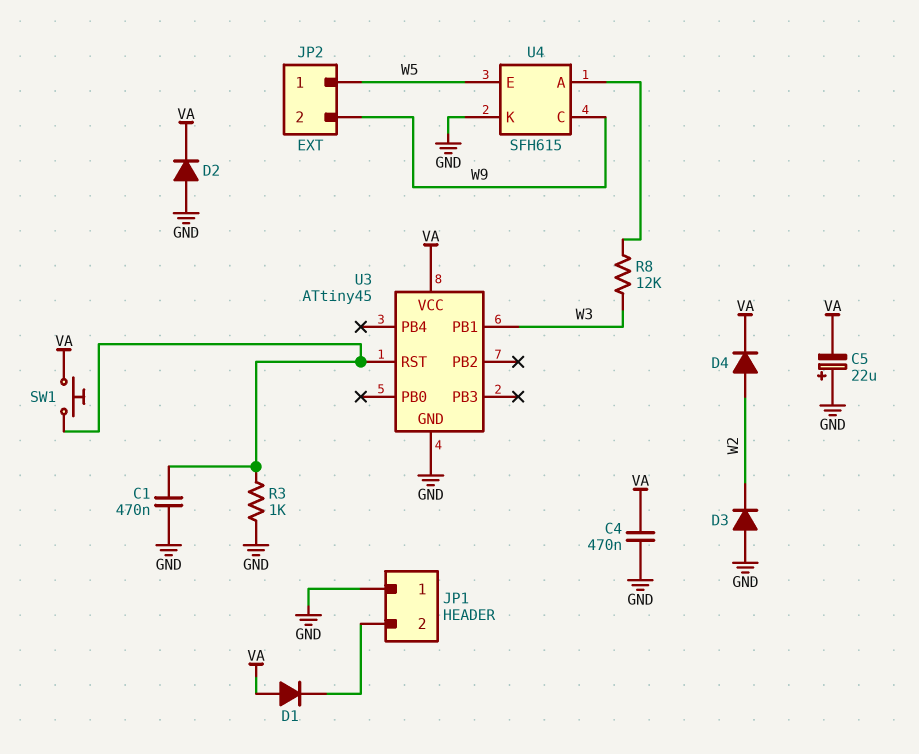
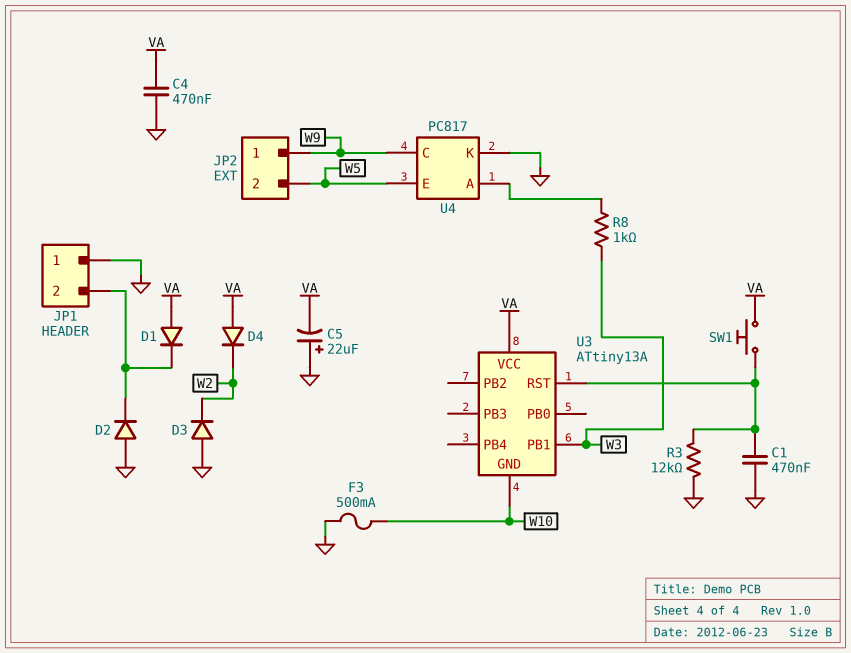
D2: diode (A GND, K VA) -> diode (A GND, K JP1/2)
D4: diode (A W2, K VA) -> diode (A VA, K W2)
F3: none -> 500mA (GND, W10)
JP2 pin 1: W5 -> W9
JP2 pin 2: W9 -> W5
R3: 1k (GND, U3/RST) -> 12k (GND, U3/RST)
R8: 12k (U4/A, W3) -> 1k (U4/A, W3)
U3: ATtiny45 -> ATtiny13A
U3 pin GND: GND -> W10
U4: SFH615 -> PC817

